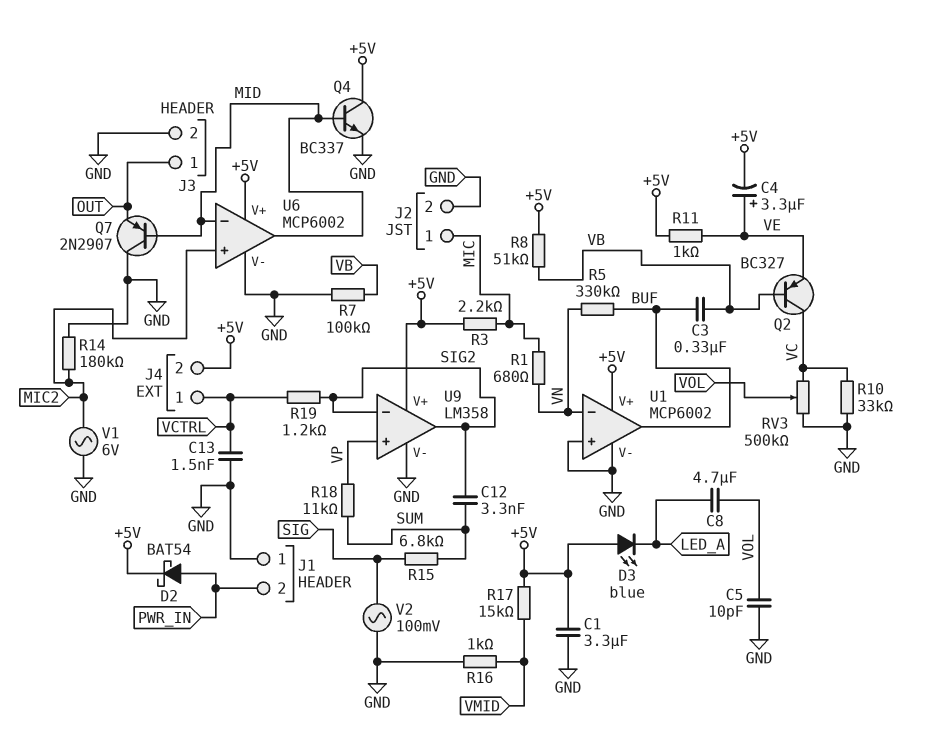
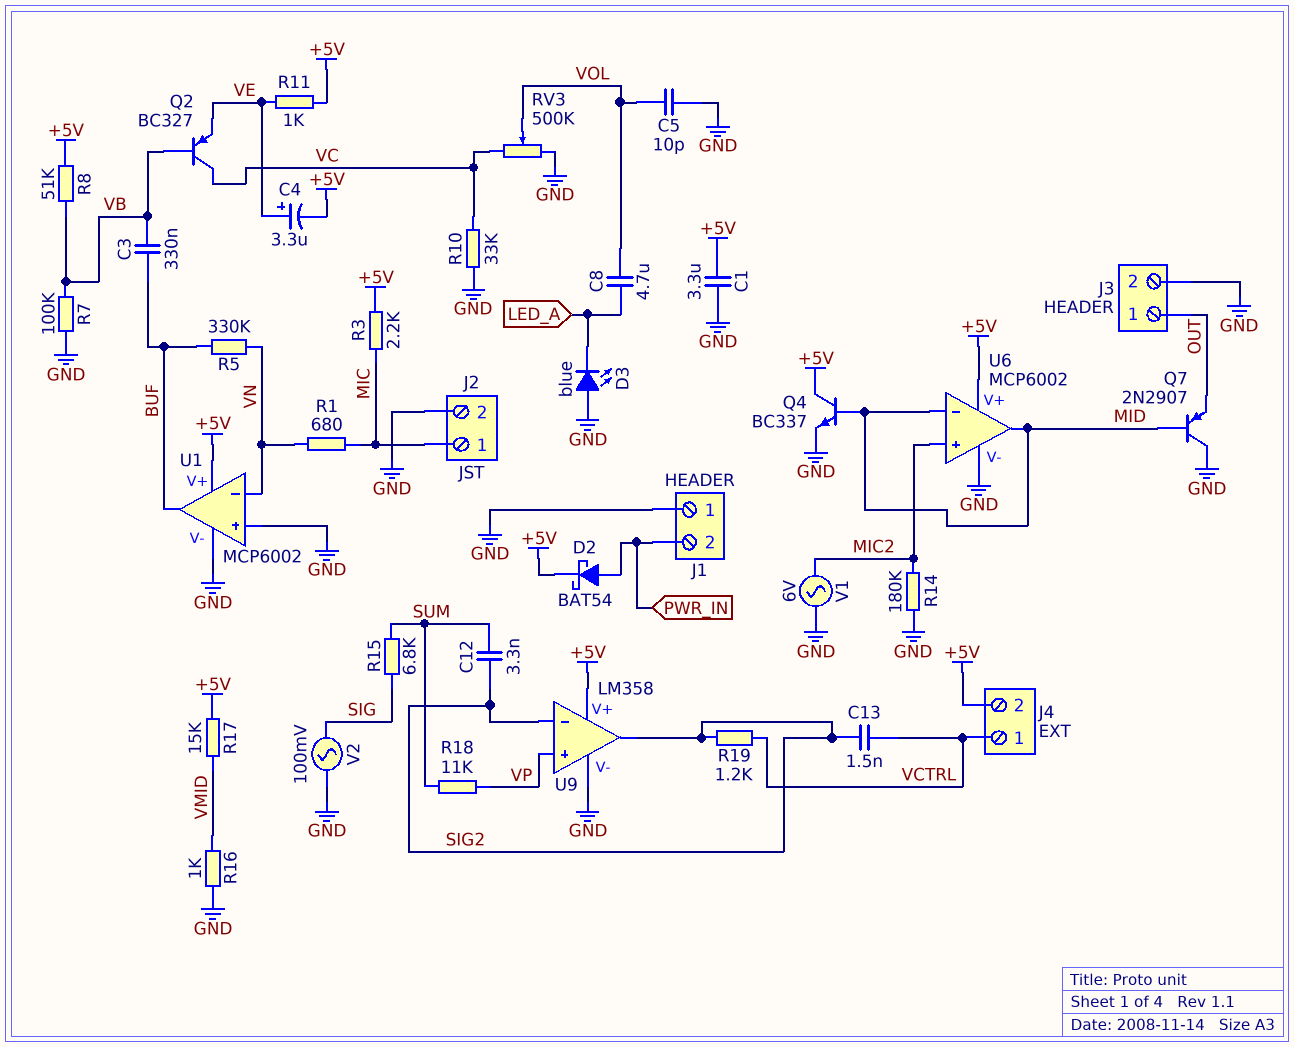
C13: 1.5nF (GND, VCTRL) -> 1.5nF (SIG2, VCTRL)
D3: LED blue (A +5V, K LED_A) -> LED blue (A GND, K LED_A)

